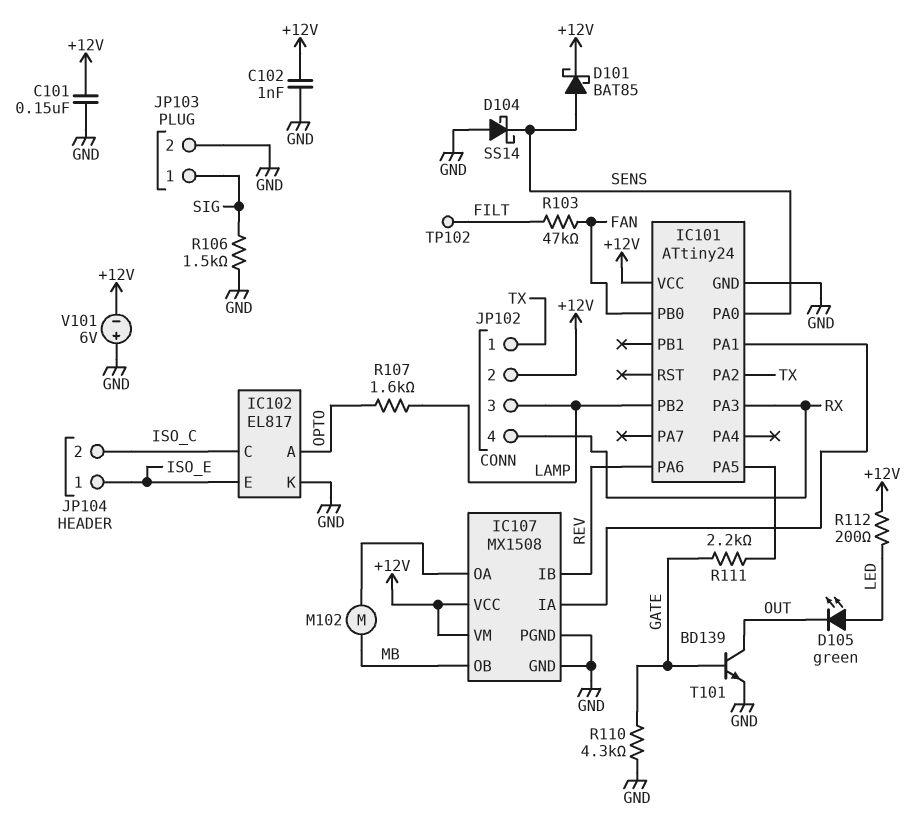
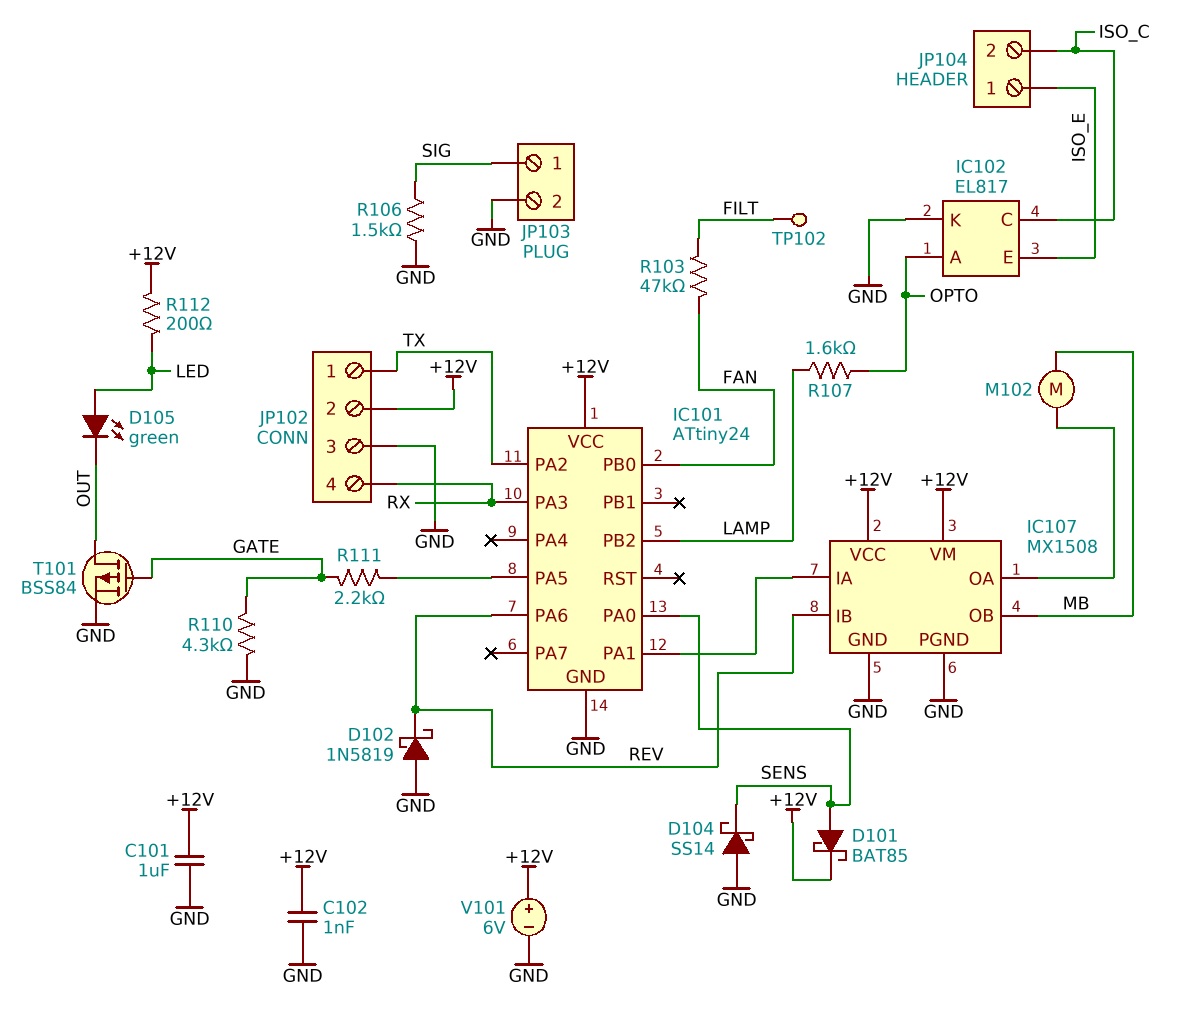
C101: 150nF (+12V, GND) -> 1uF (+12V, GND)
D102: none -> schottky 1N5819 (A GND, K REV)
JP102 pin 3: LAMP -> GND
T101: NPN BD139 (B GATE, C OUT, E GND) -> PMOS BSS84 (G GATE, D OUT, S GND)
V101: 6V (plus GND, minus +12V) -> 6V (plus +12V, minus GND)

